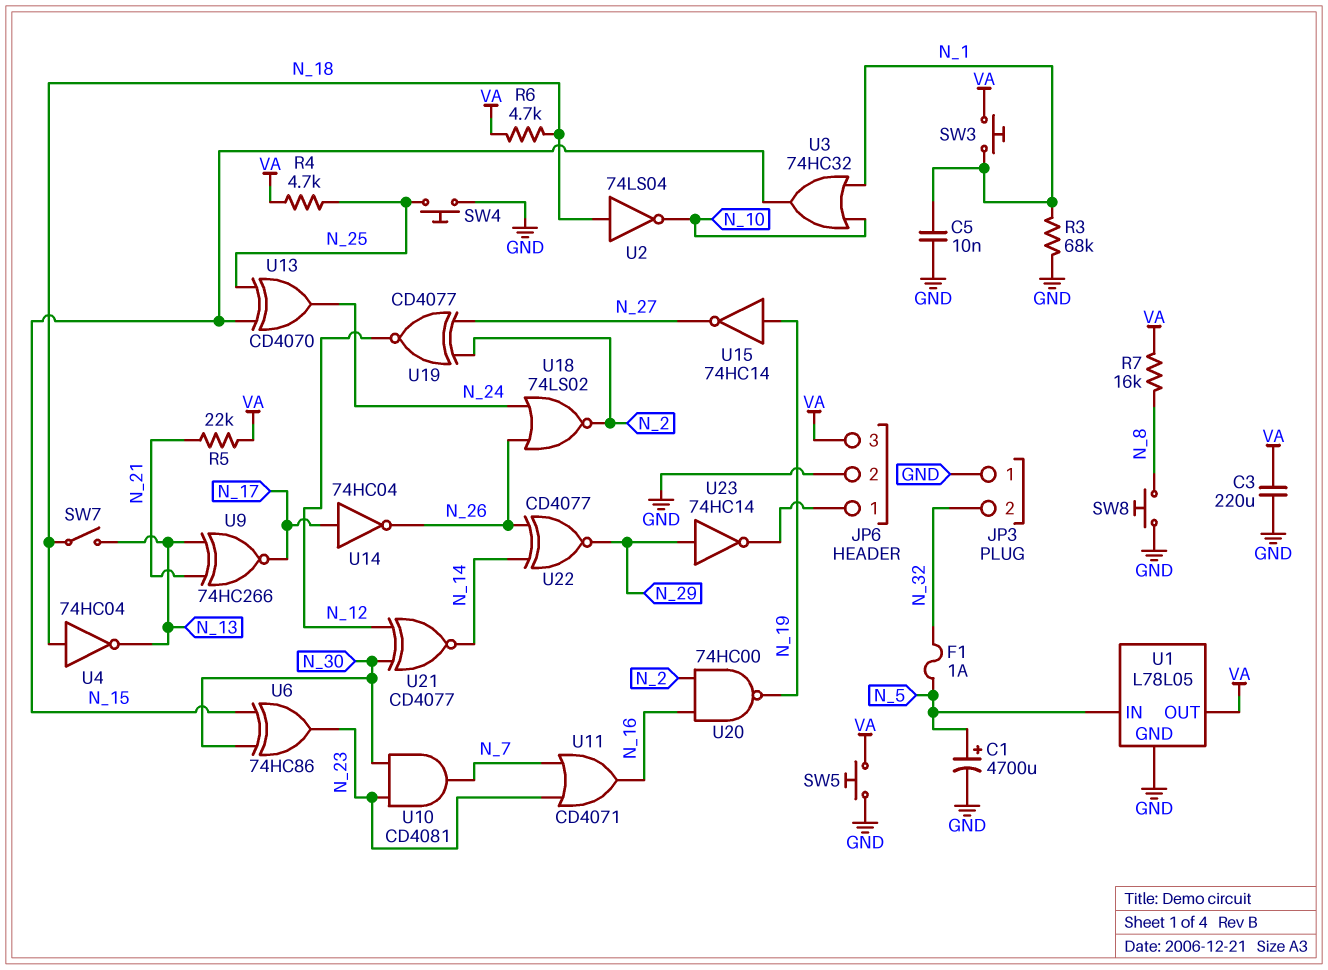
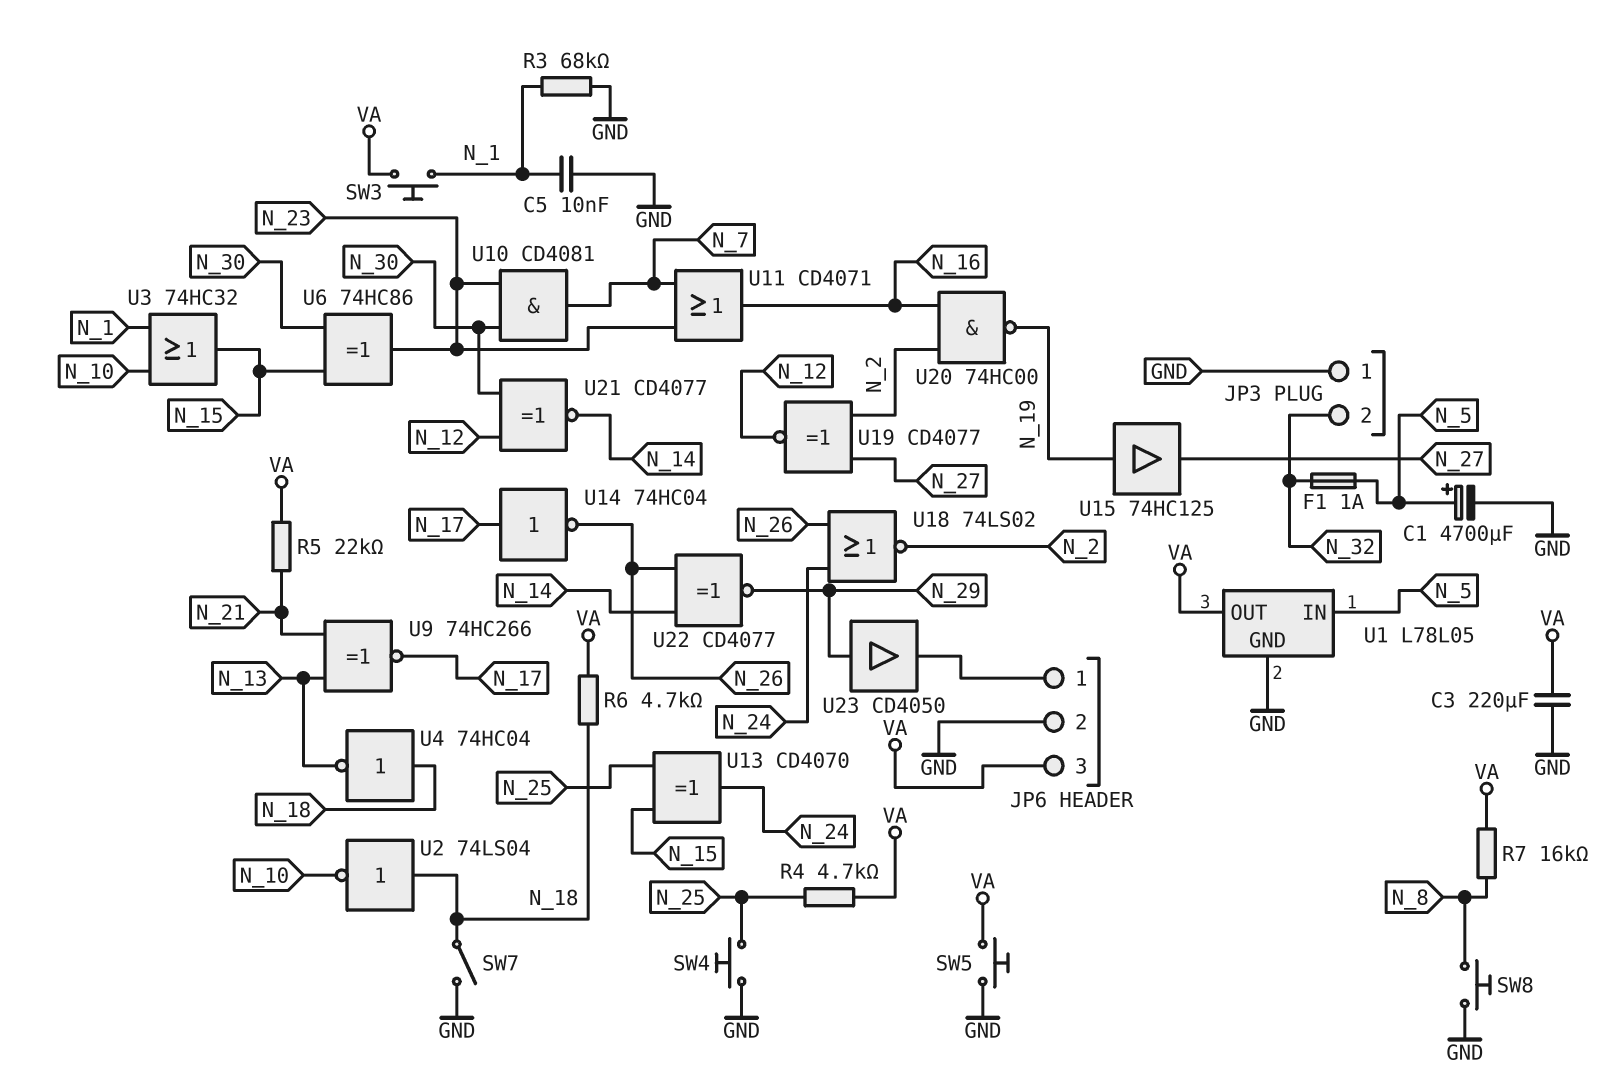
SW7: switch (N_13, N_18) -> switch (GND, N_18)
U15: NOT 74HC14 (in N_19, out N_27) -> buffer 74HC125 (in N_19, out N_27)
U23: NOT 74HC14 (in N_29, out JP6/1) -> buffer CD4050 (in N_29, out JP6/1)

